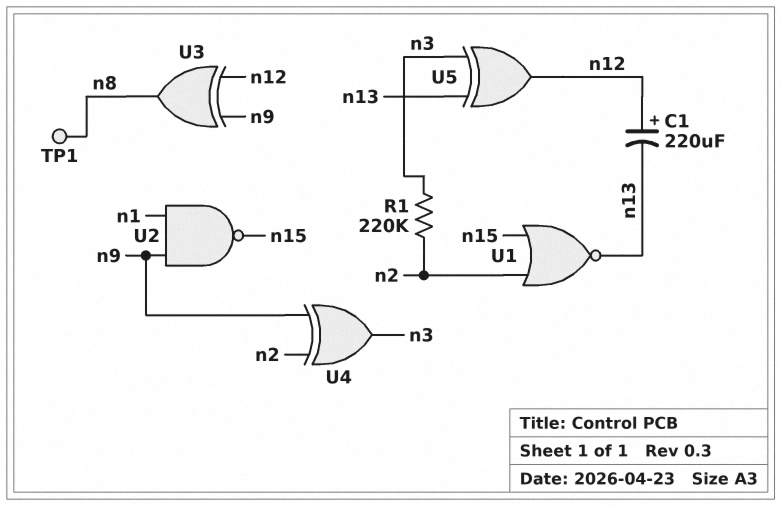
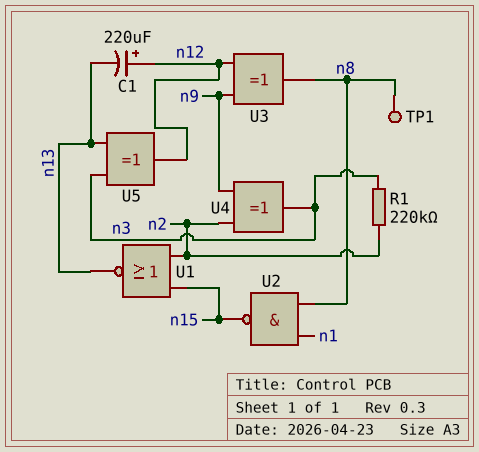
U2: NAND (in n1, in n9, out n15) -> NAND (in n1, in n8, out n15)

